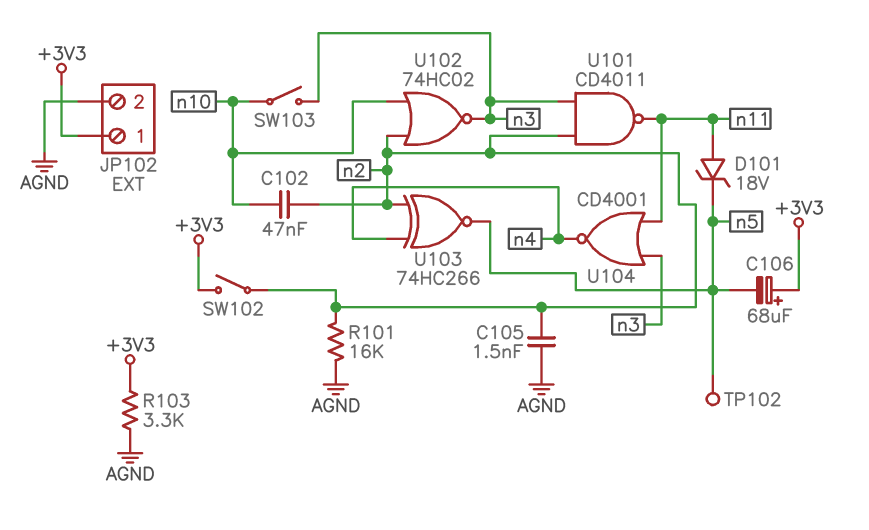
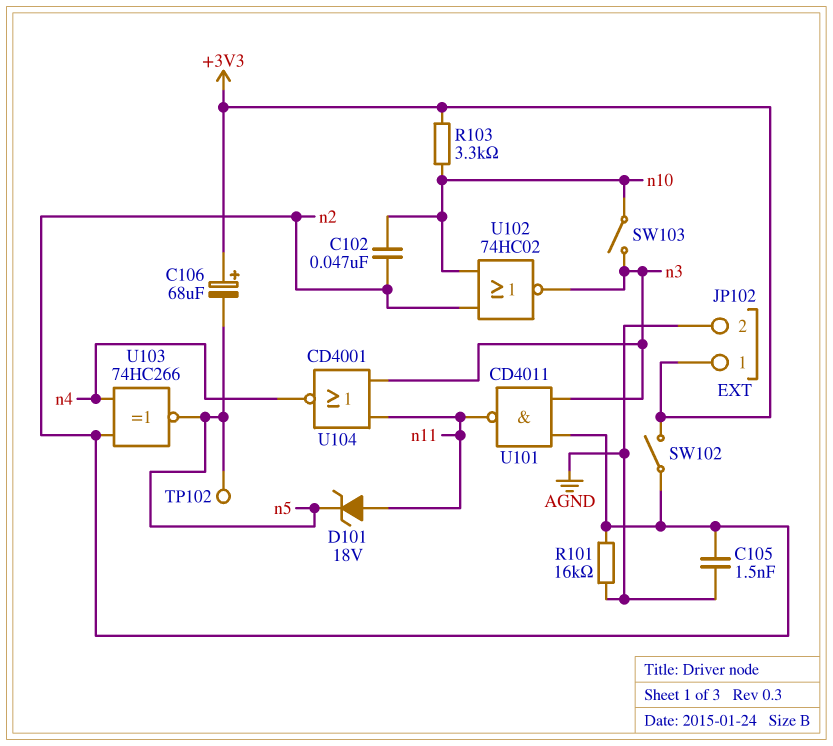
R103: 3.3k (+3V3, AGND) -> 3.3k (+3V3, n10)

